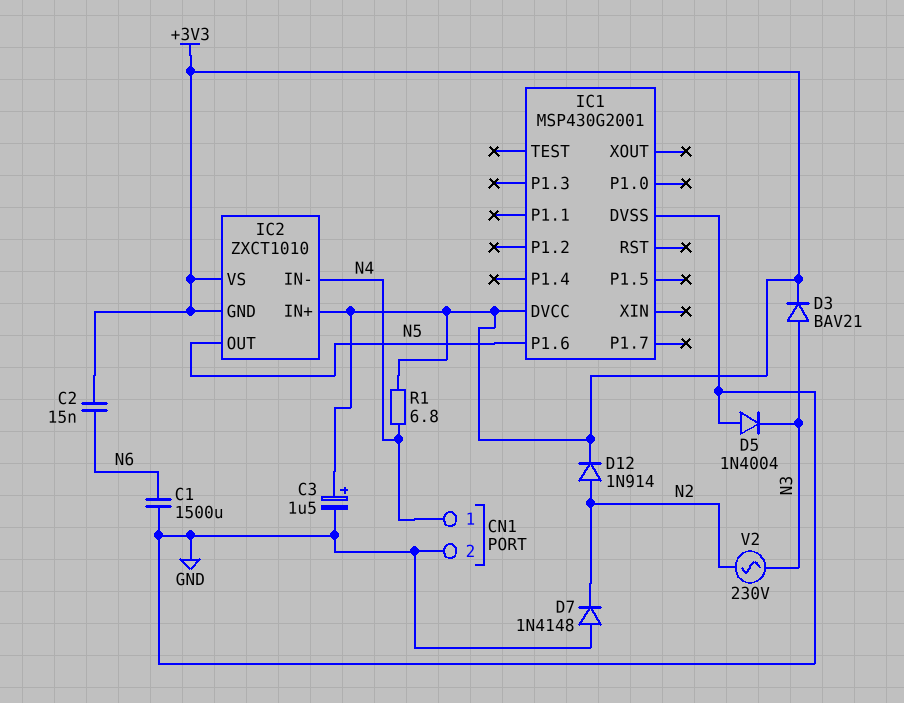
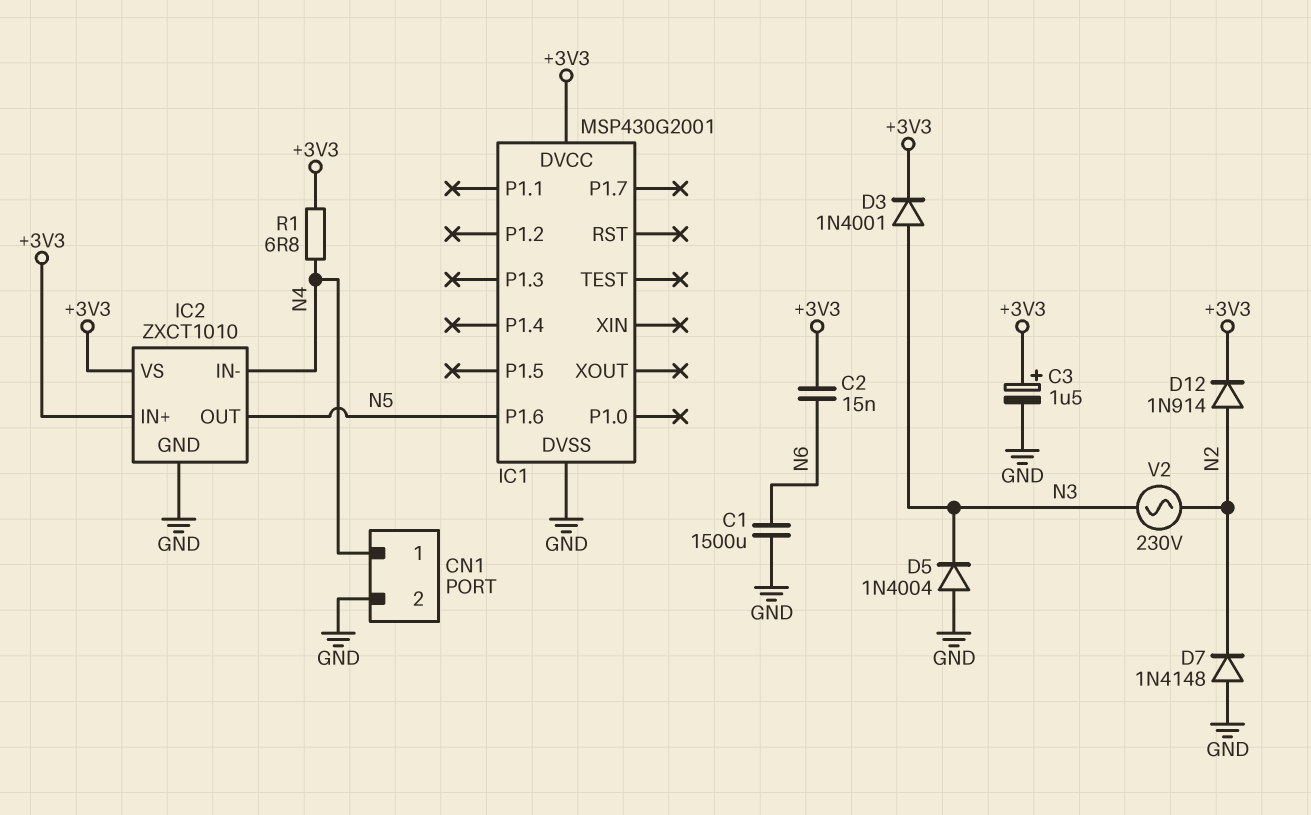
D3: diode BAV21 (A N3, K +3V3) -> diode 1N4001 (A N3, K +3V3)
IC2 pin GND: +3V3 -> GND

